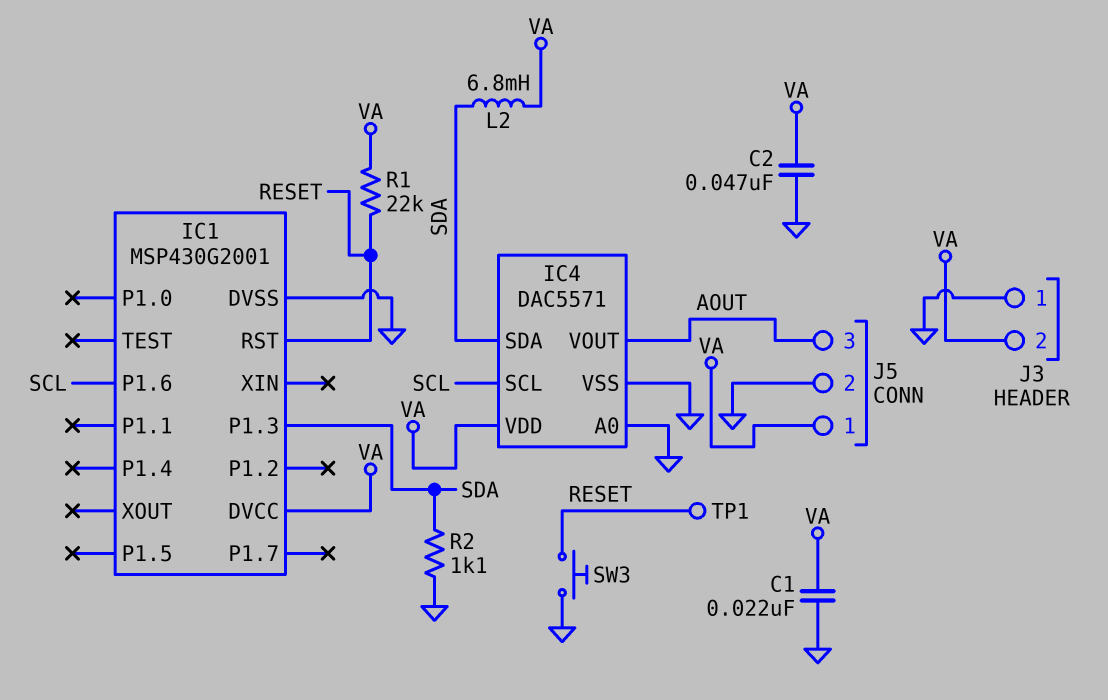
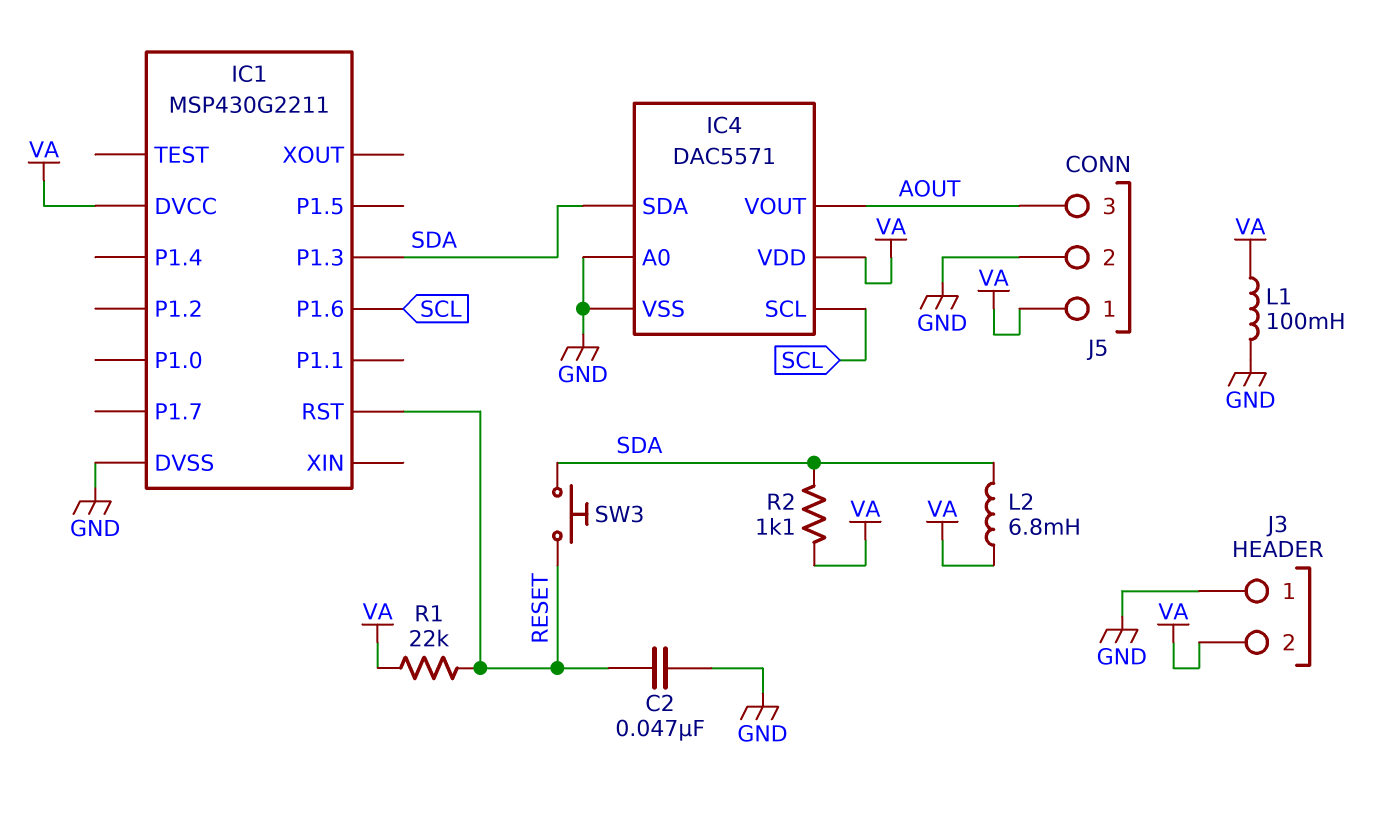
C1: 22nF (GND, VA) -> none
C2: 47nF (GND, VA) -> 47nF (GND, RESET)
IC1: MSP430G2001 -> MSP430G2211
L1: none -> 100mH (GND, VA)
R2: 1.1k (GND, SDA) -> 1.1k (SDA, VA)
SW3: button (GND, RESET) -> button (RESET, SDA)
TP1: test point (RESET) -> none

